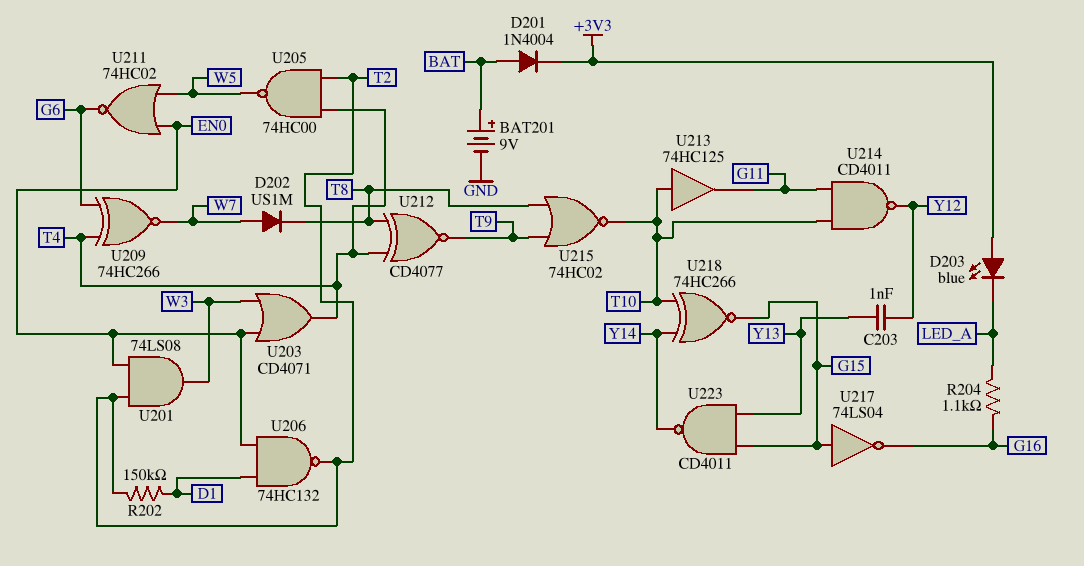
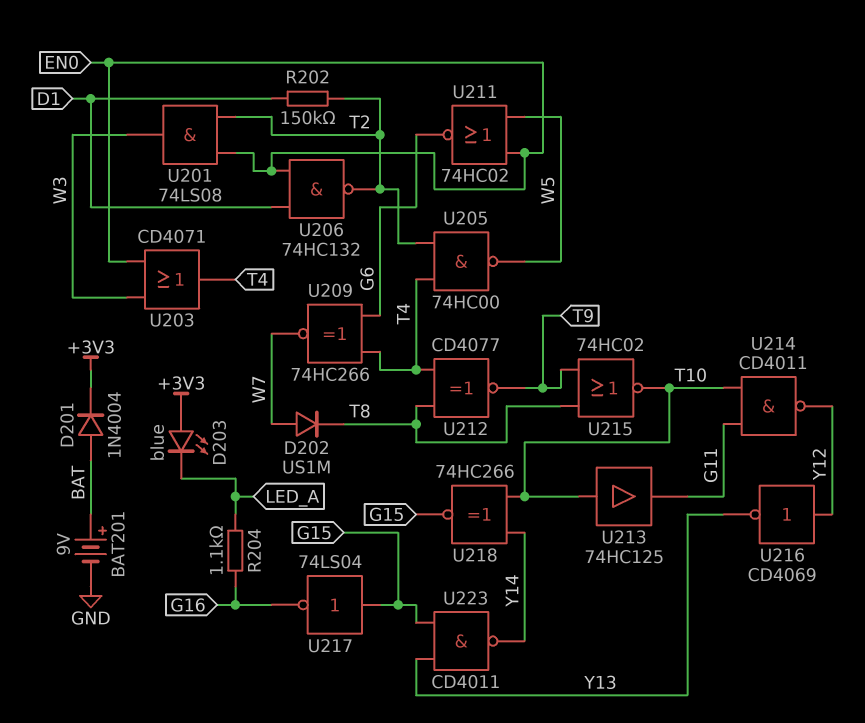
C203: 1nF (Y12, Y13) -> none
U216: none -> NOT CD4069 (in Y12, out Y13)

